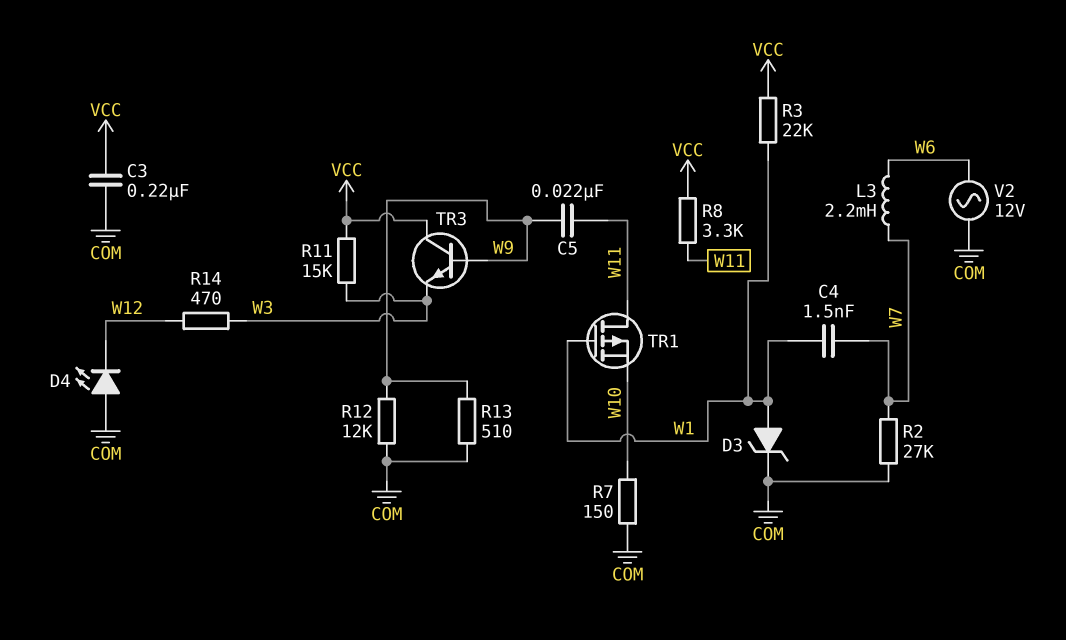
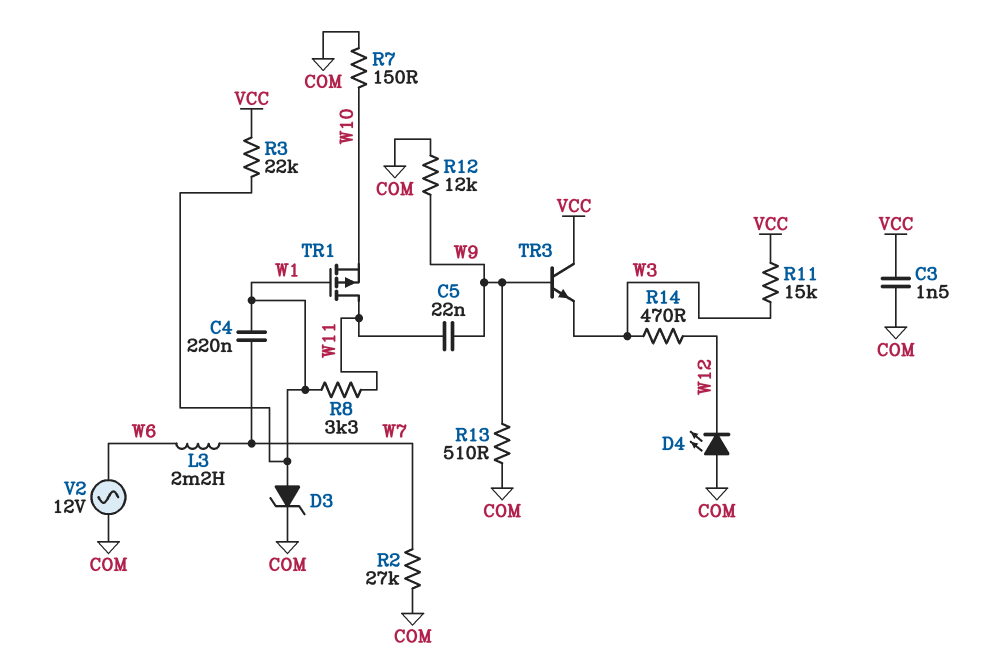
C3: 220nF (COM, VCC) -> 1.5nF (COM, VCC)
C4: 1.5nF (W1, W7) -> 220nF (W1, W7)
R8: 3.3k (VCC, W11) -> 3.3k (W1, W11)

